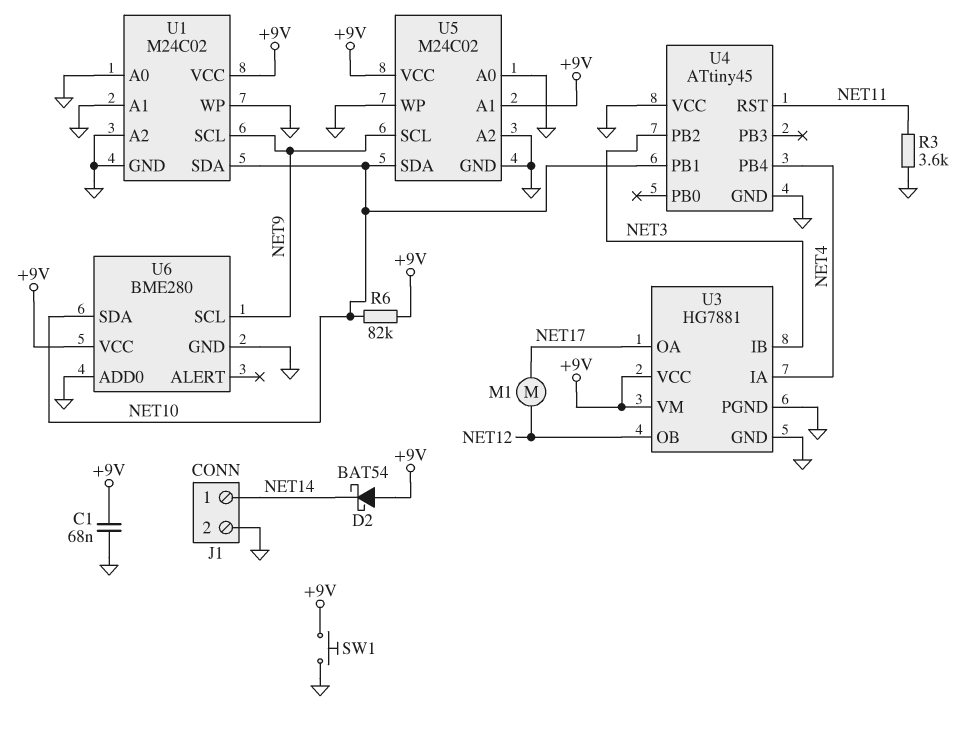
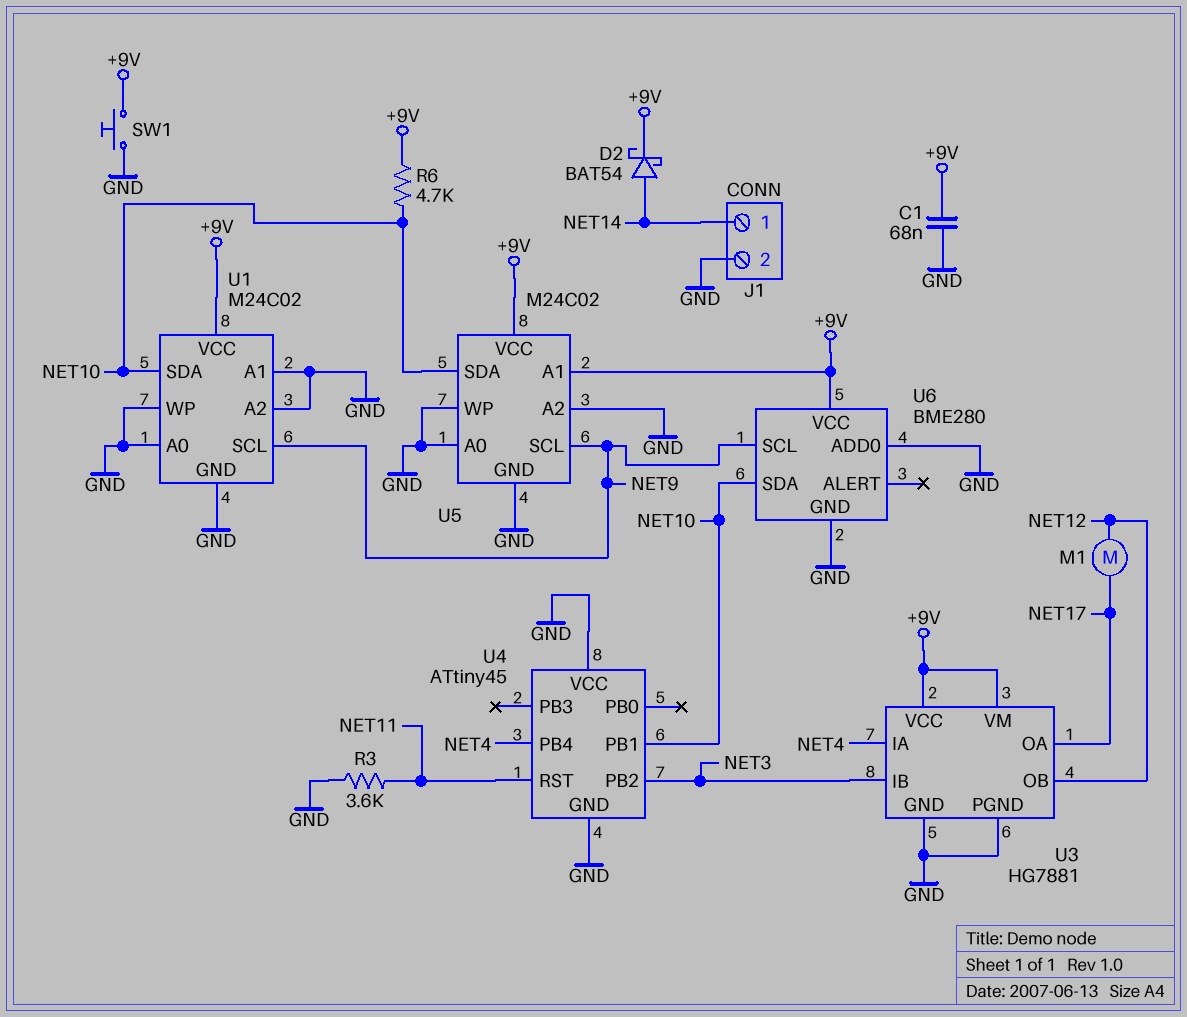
D2: schottky BAT54 (A +9V, K NET14) -> schottky BAT54 (A NET14, K +9V)
R6: 82k (+9V, NET10) -> 4.7k (+9V, NET10)

